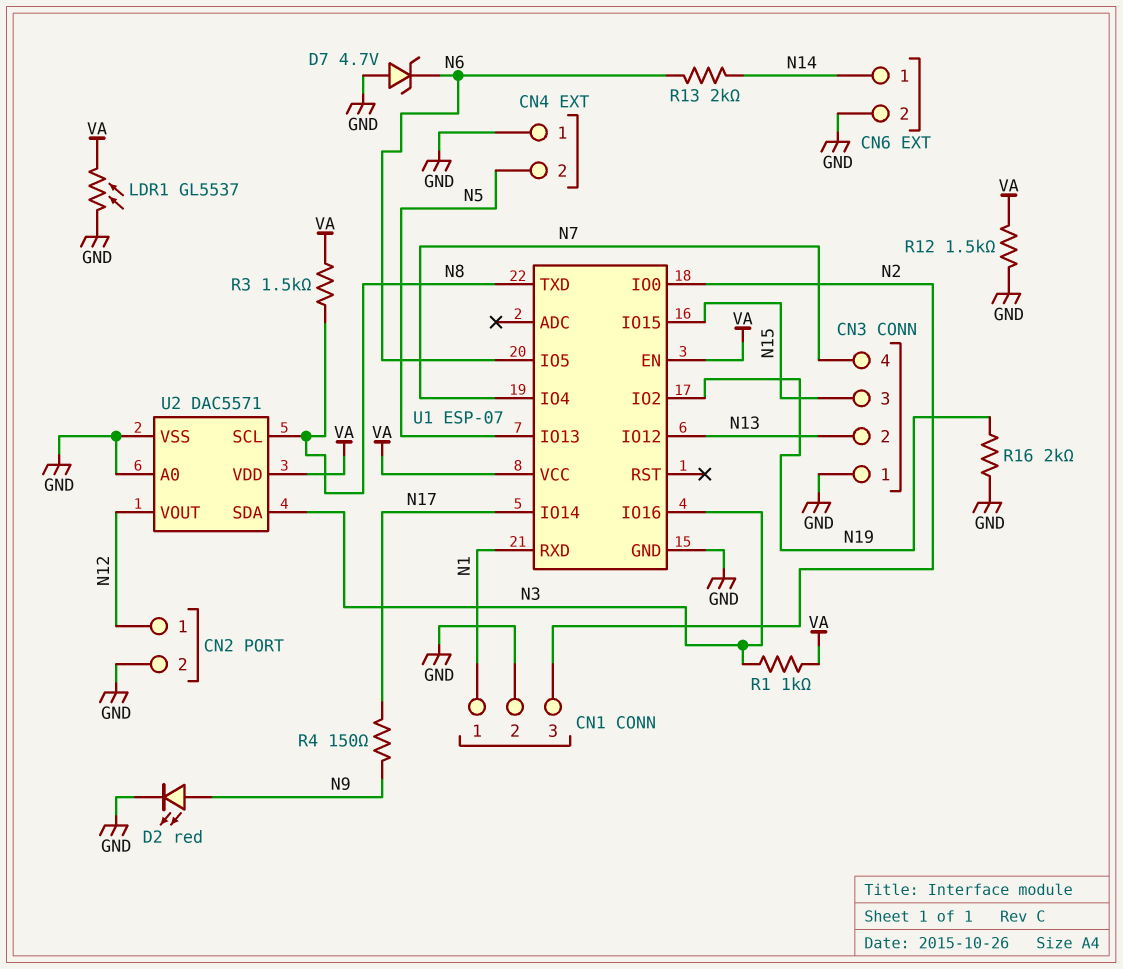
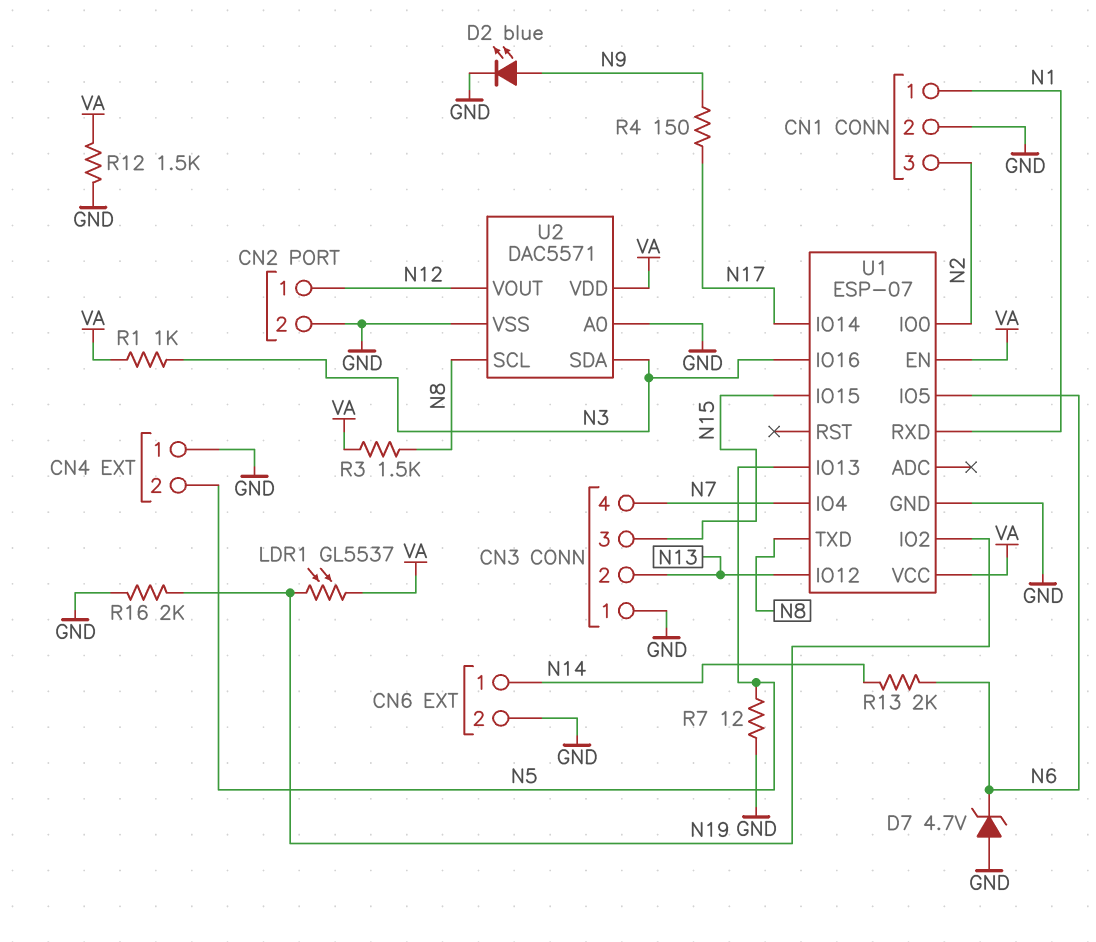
D2: LED red (A N9, K GND) -> LED blue (A N9, K GND)
LDR1: GL5537 (GND, VA) -> GL5537 (N19, VA)
R7: none -> 12 (GND, N5)

